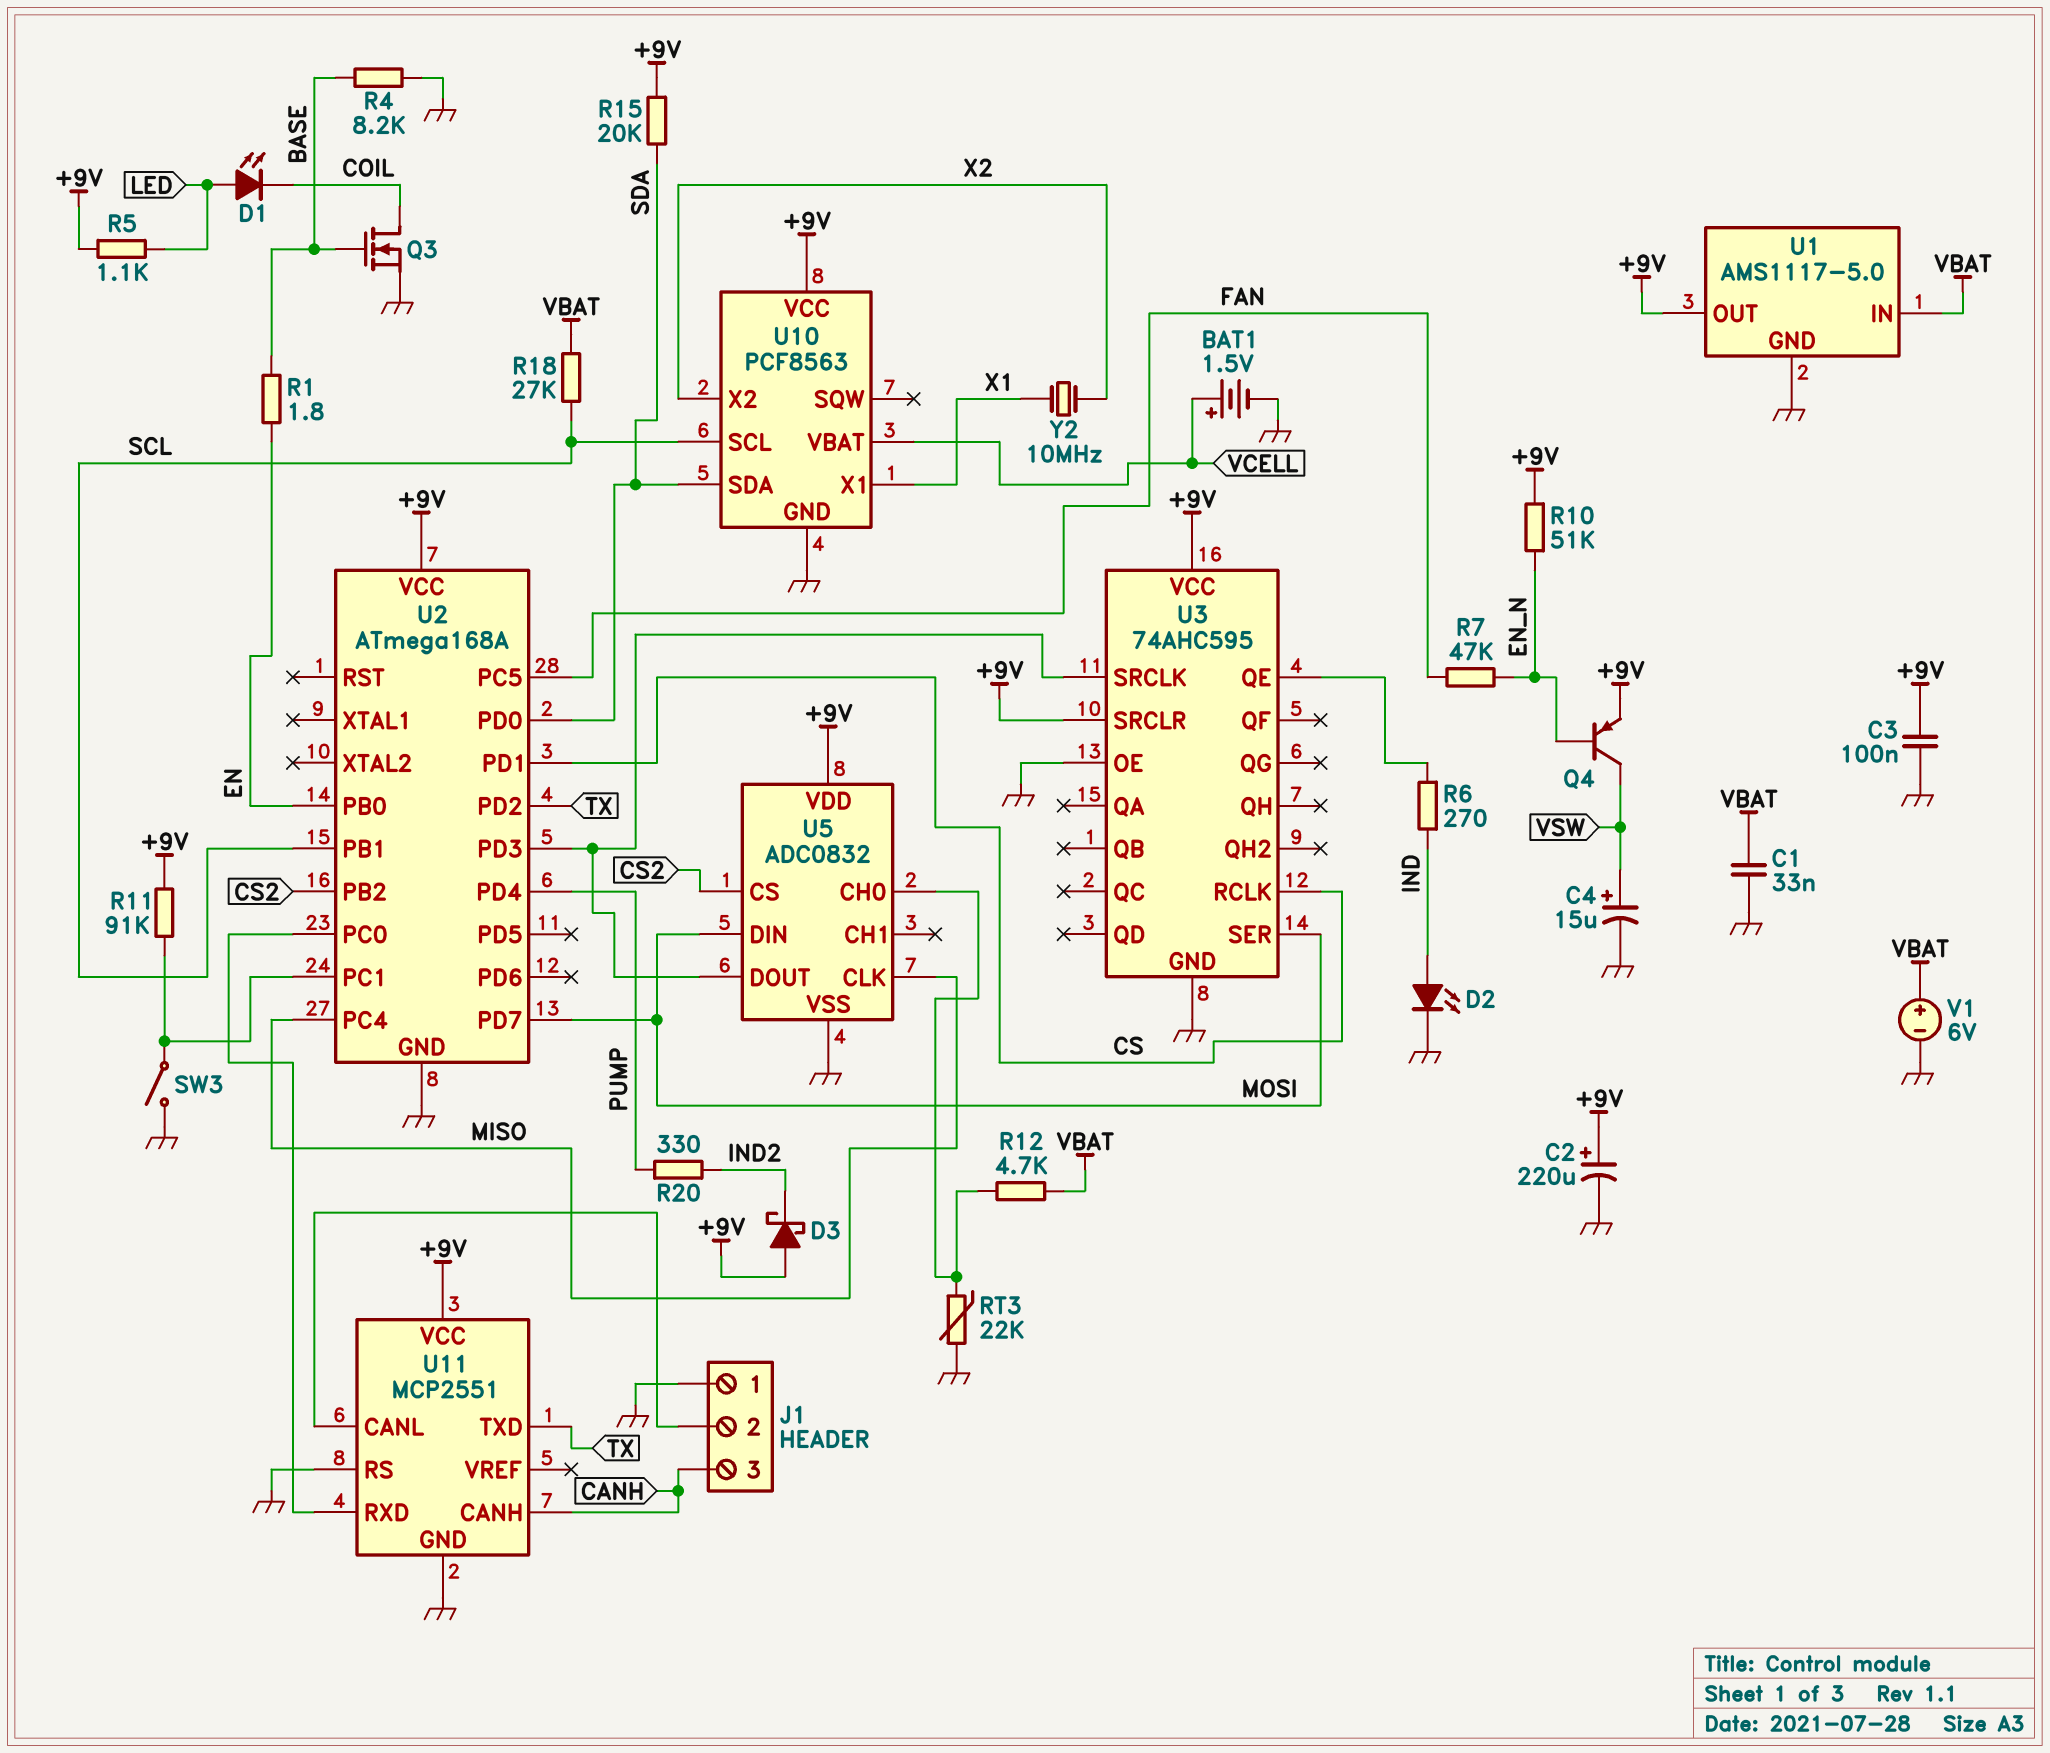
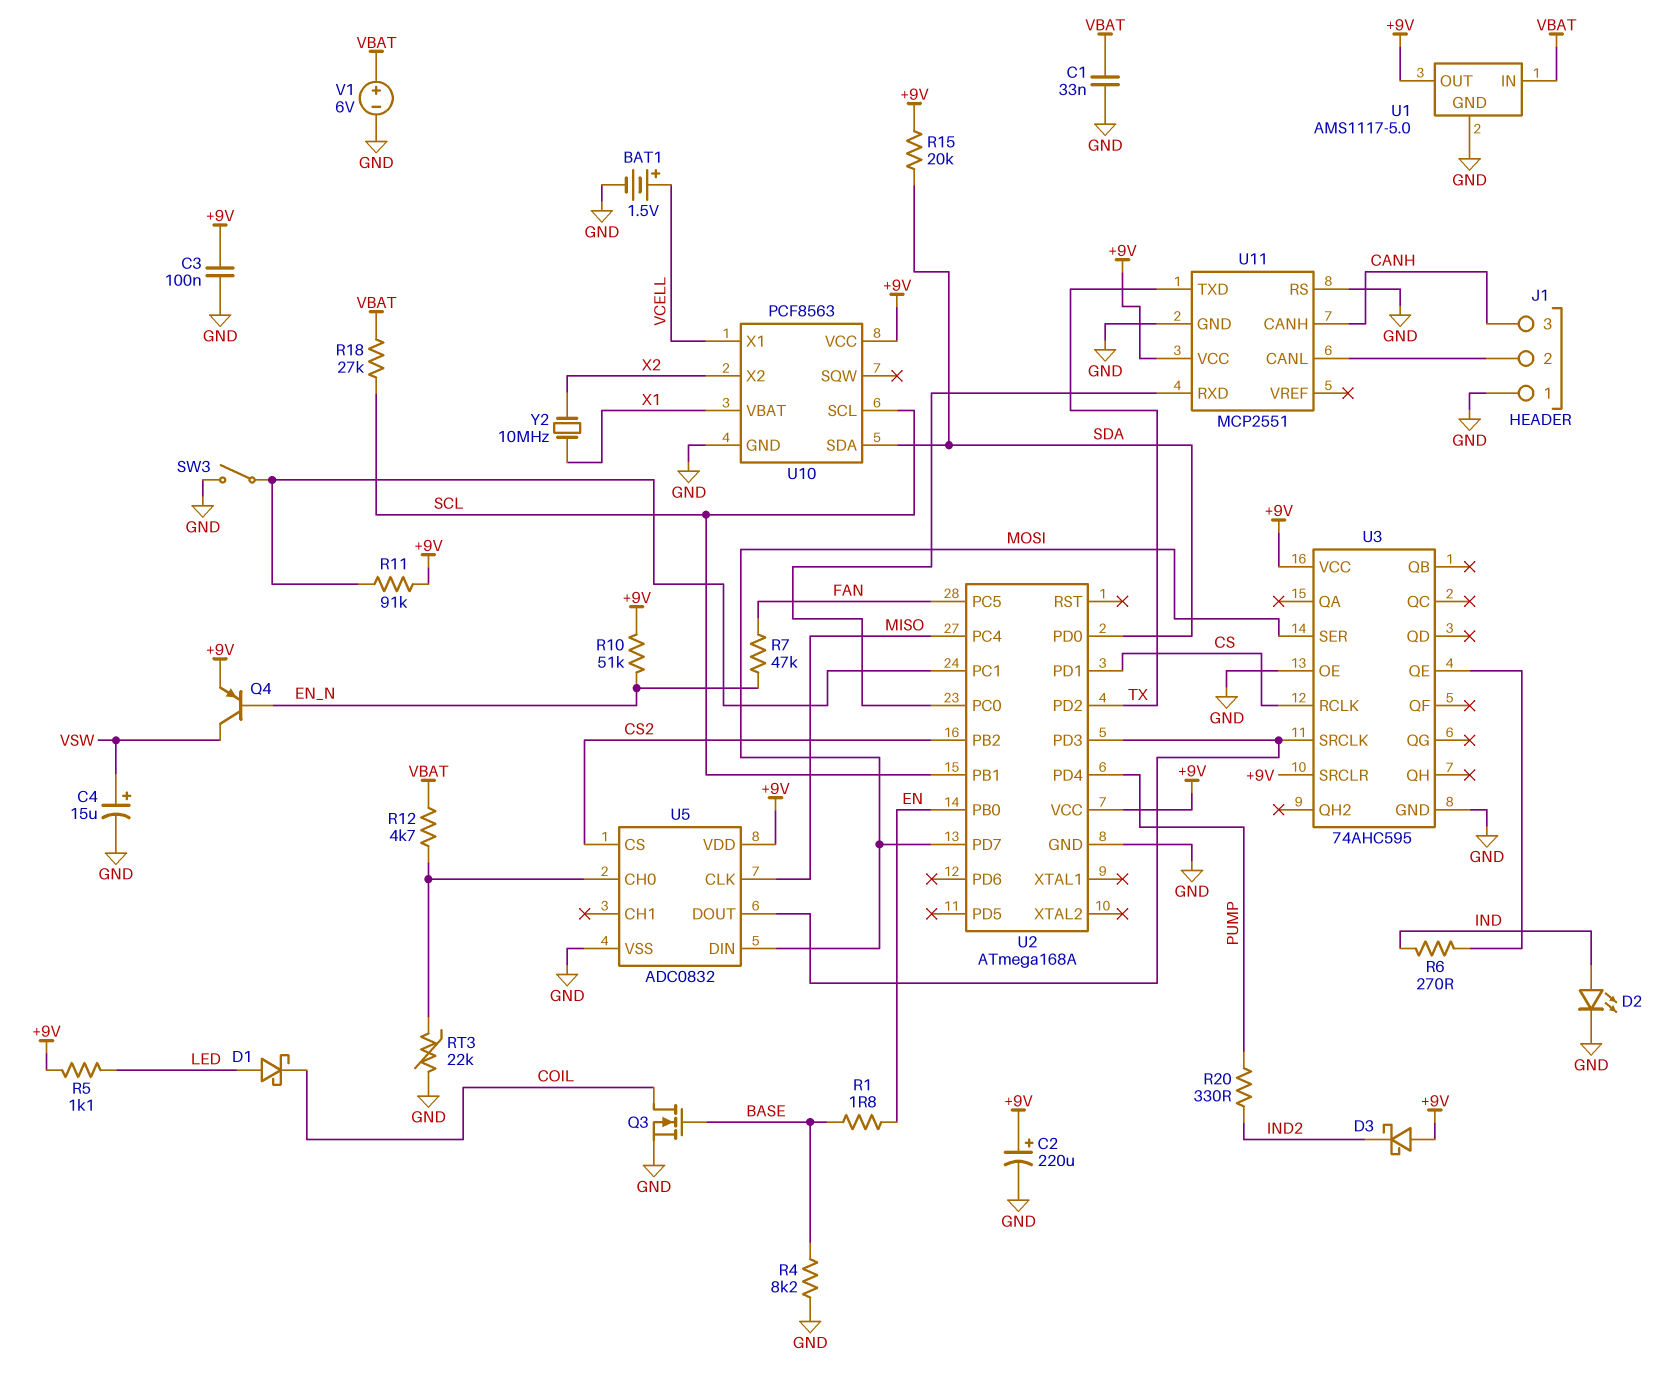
D1: LED (A LED, K COIL) -> schottky (A LED, K COIL)
U10 pin VBAT: VCELL -> X1
U10 pin X1: X1 -> VCELL

